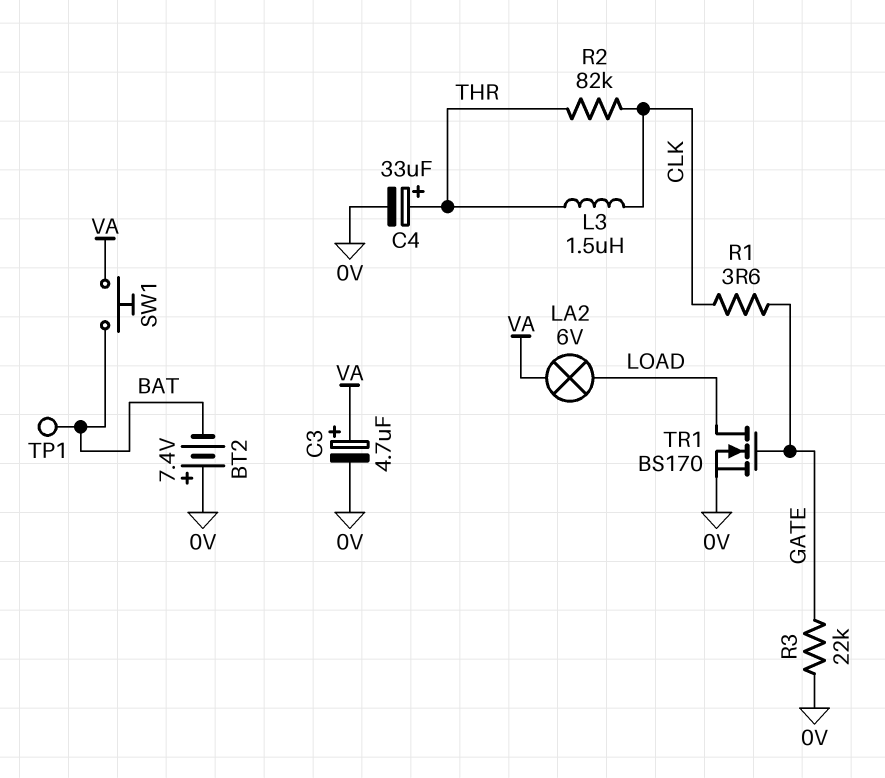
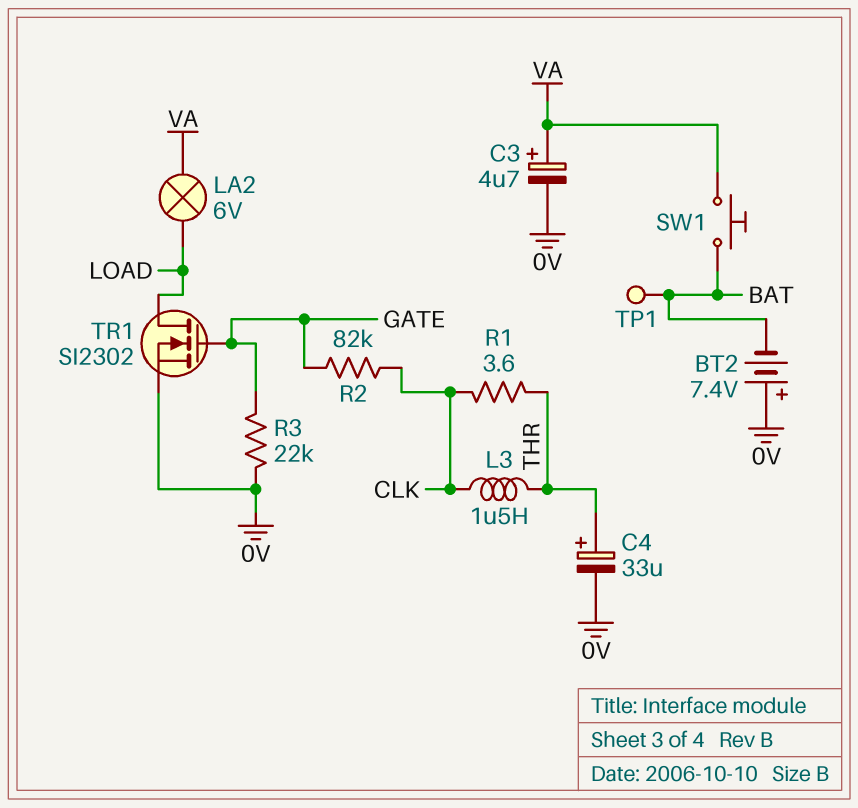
R1: 3.6 (CLK, GATE) -> 3.6 (CLK, THR)
R2: 82k (CLK, THR) -> 82k (CLK, GATE)
TR1: NMOS BS170 (G GATE, D LOAD, S 0V) -> NMOS SI2302 (G GATE, D LOAD, S 0V)

